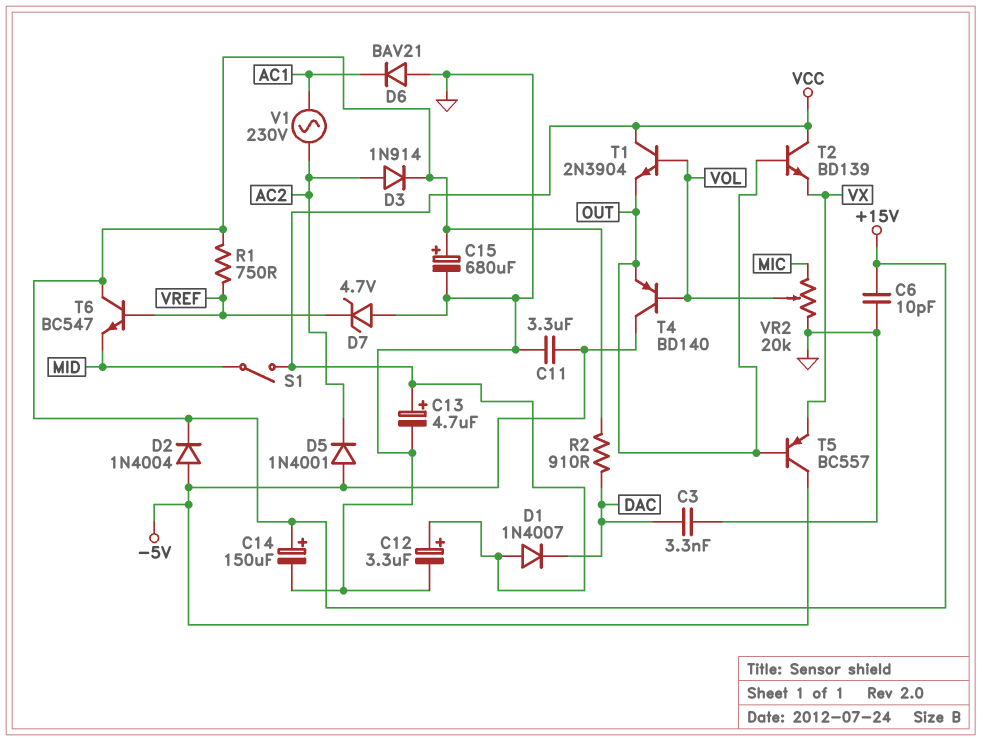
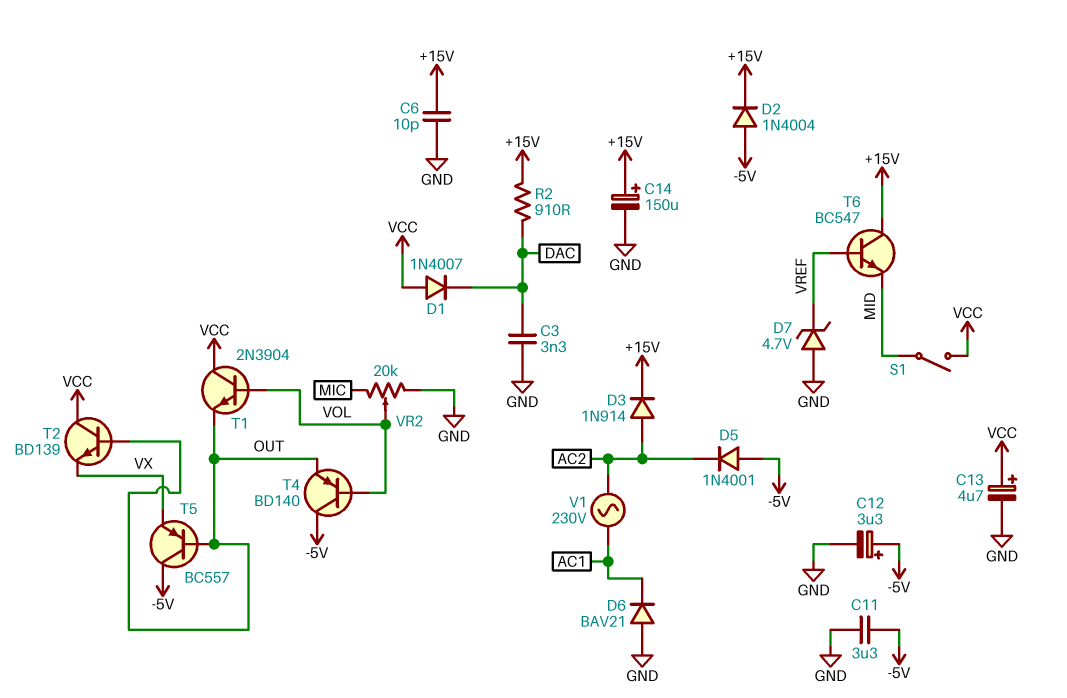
C12: 3.3uF (plus VCC, minus GND) -> 3.3uF (plus -5V, minus GND)
C15: 680uF (plus +15V, minus GND) -> none
R1: 750 (+15V, VREF) -> none

